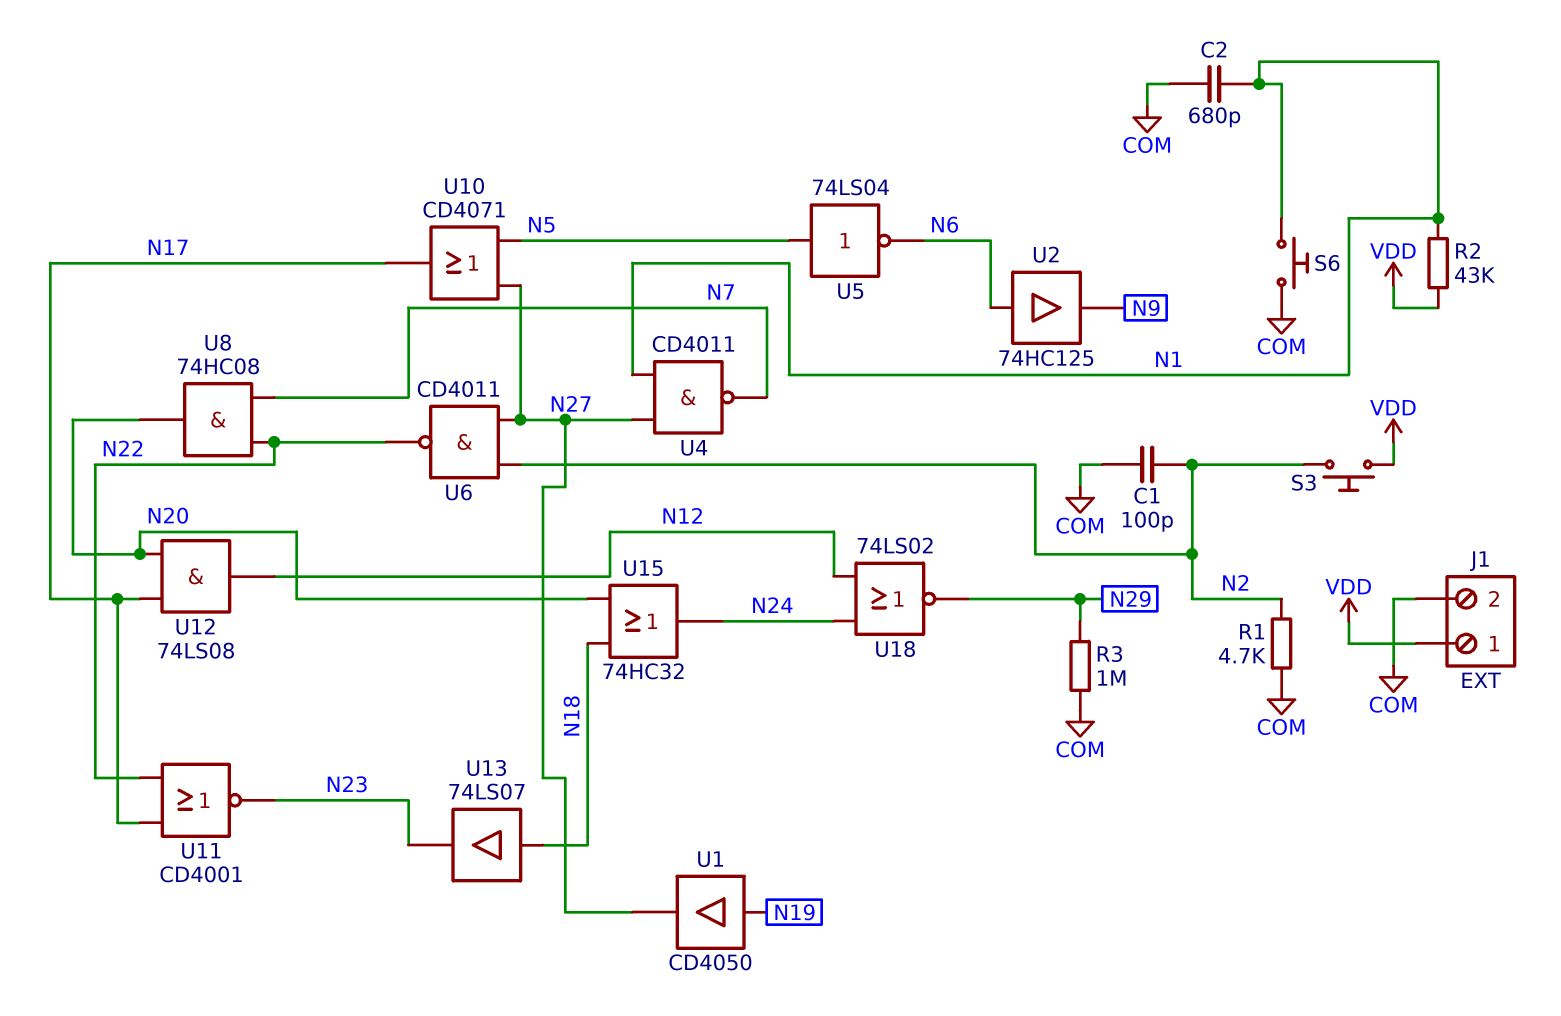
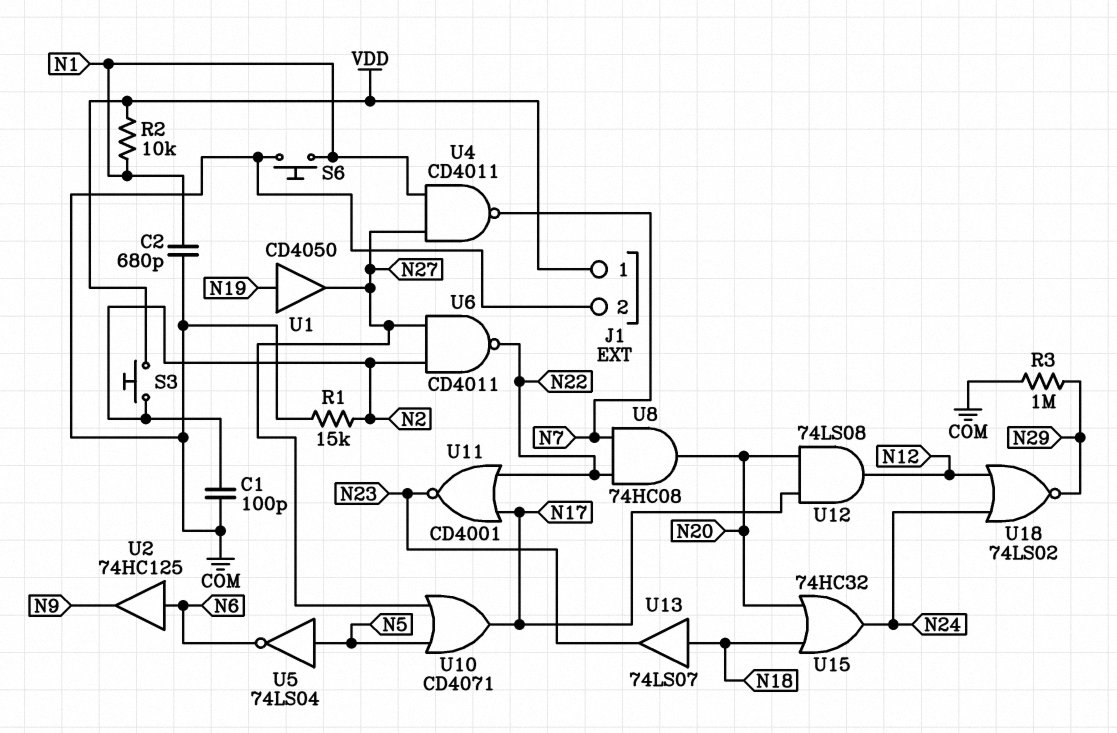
R1: 4.7k (COM, N2) -> 15k (COM, N2)
R2: 43k (N1, VDD) -> 10k (N1, VDD)

